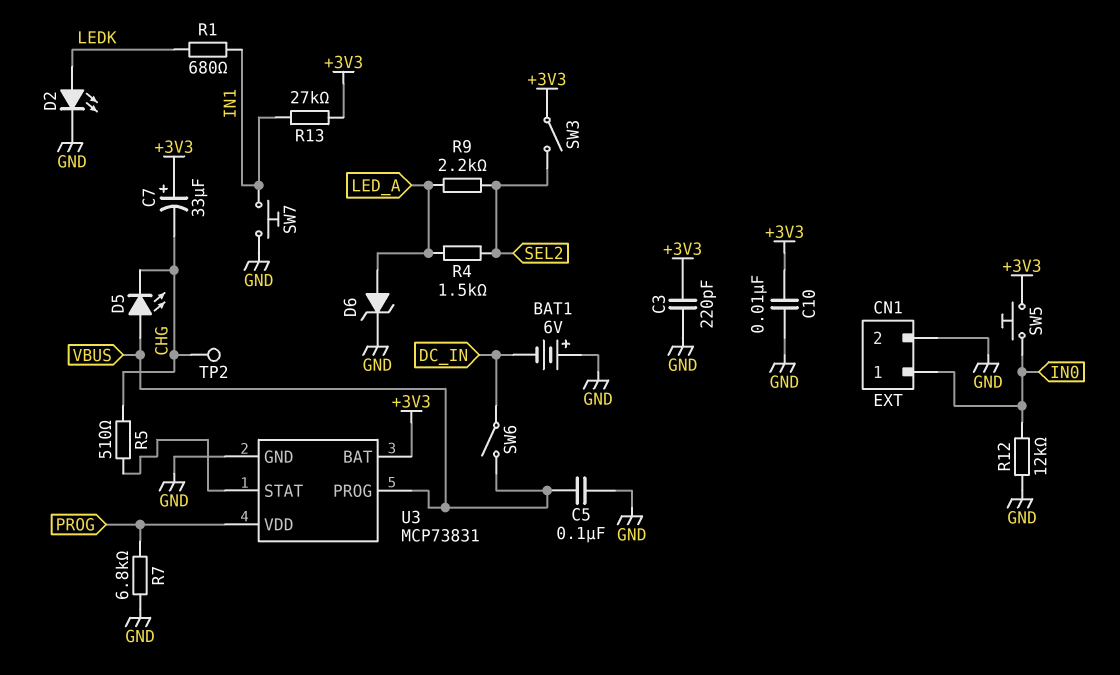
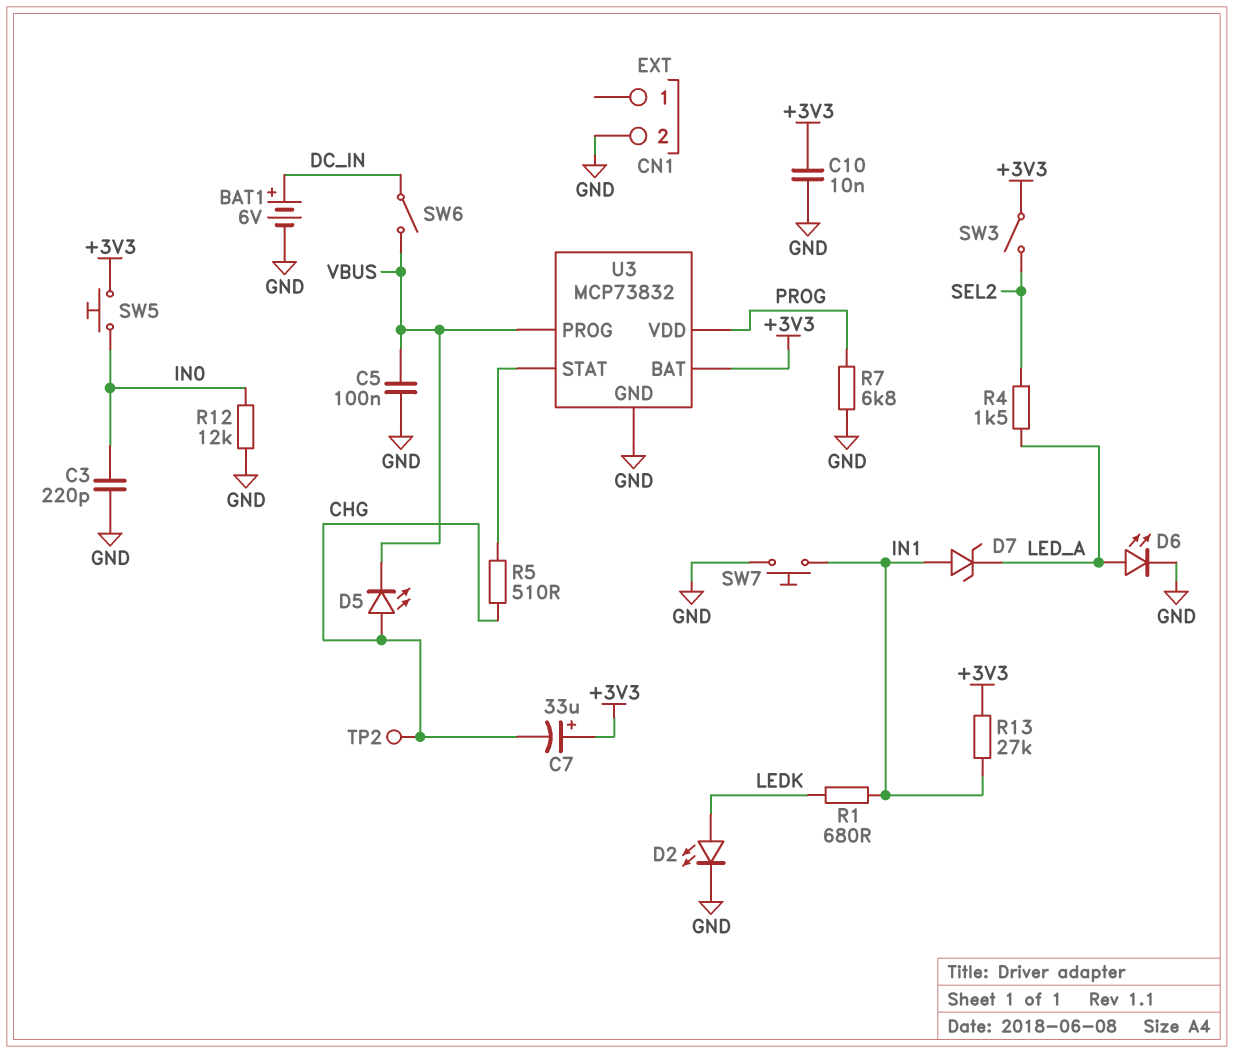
BAT1: 6V (plus GND, minus DC_IN) -> 6V (plus DC_IN, minus GND)
C3: 220pF (+3V3, GND) -> 220pF (GND, IN0)
CN1 pin 1: IN0 -> none
D5: LED (A VBUS, K CHG) -> LED (A CHG, K VBUS)
D6: zener (A LED_A, K GND) -> LED (A LED_A, K GND)
D7: none -> zener (A IN1, K LED_A)
R9: 2.2k (LED_A, SEL2) -> none
U3: MCP73831 -> MCP73832

